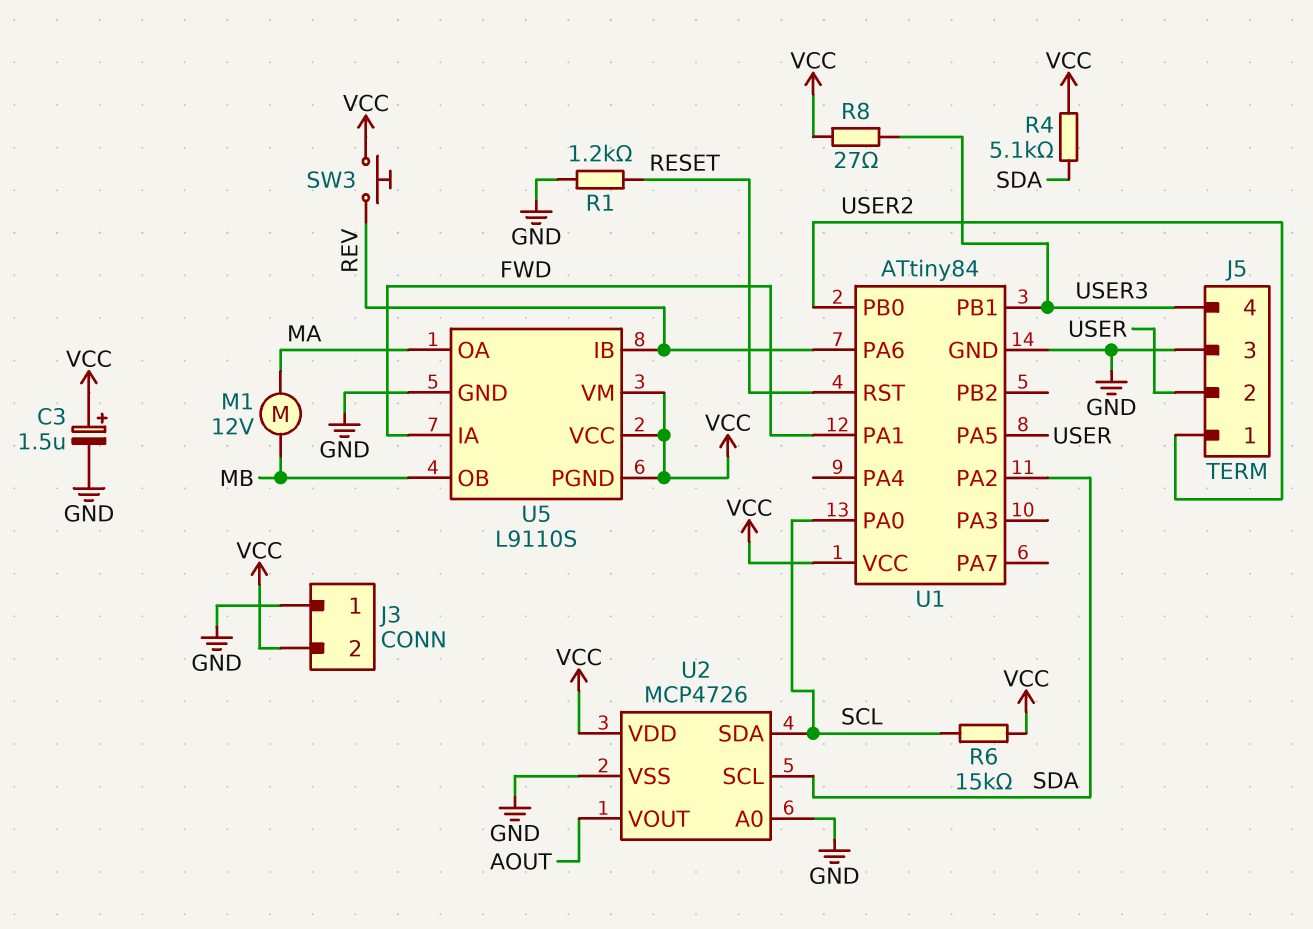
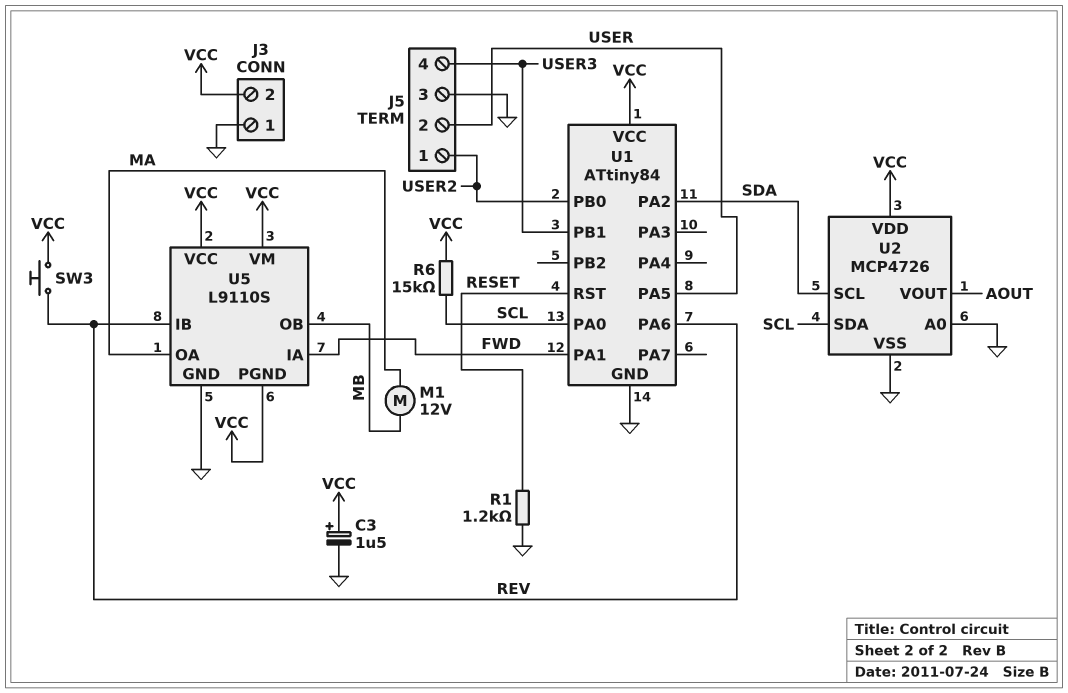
R4: 5.1k (SDA, VCC) -> none
R8: 27 (USER3, VCC) -> none

